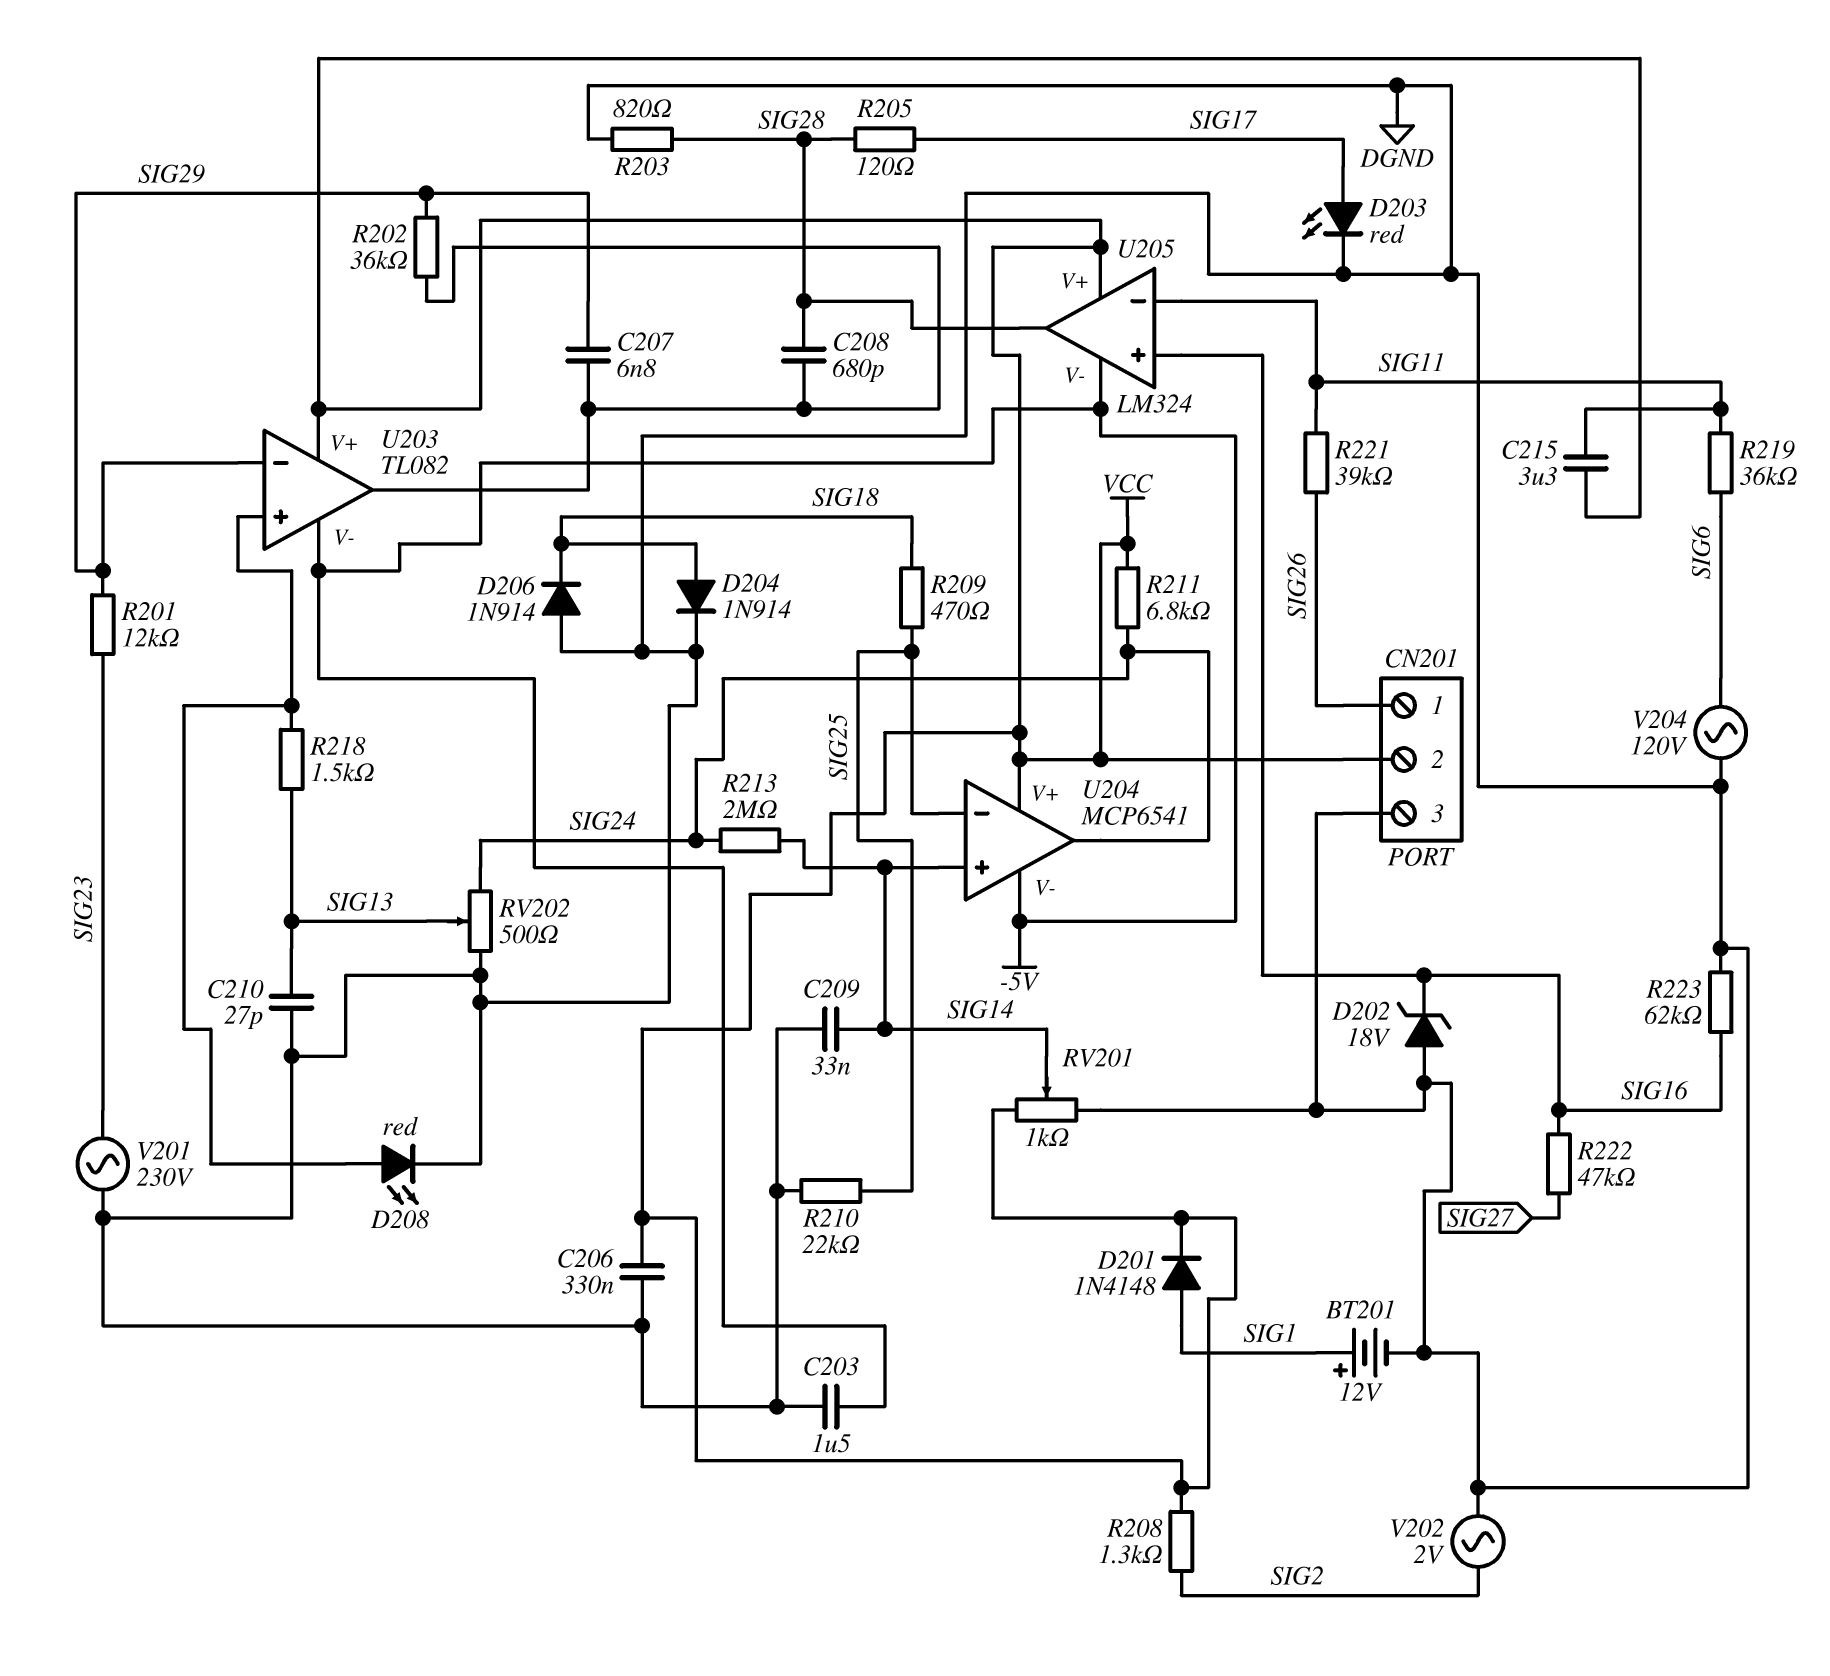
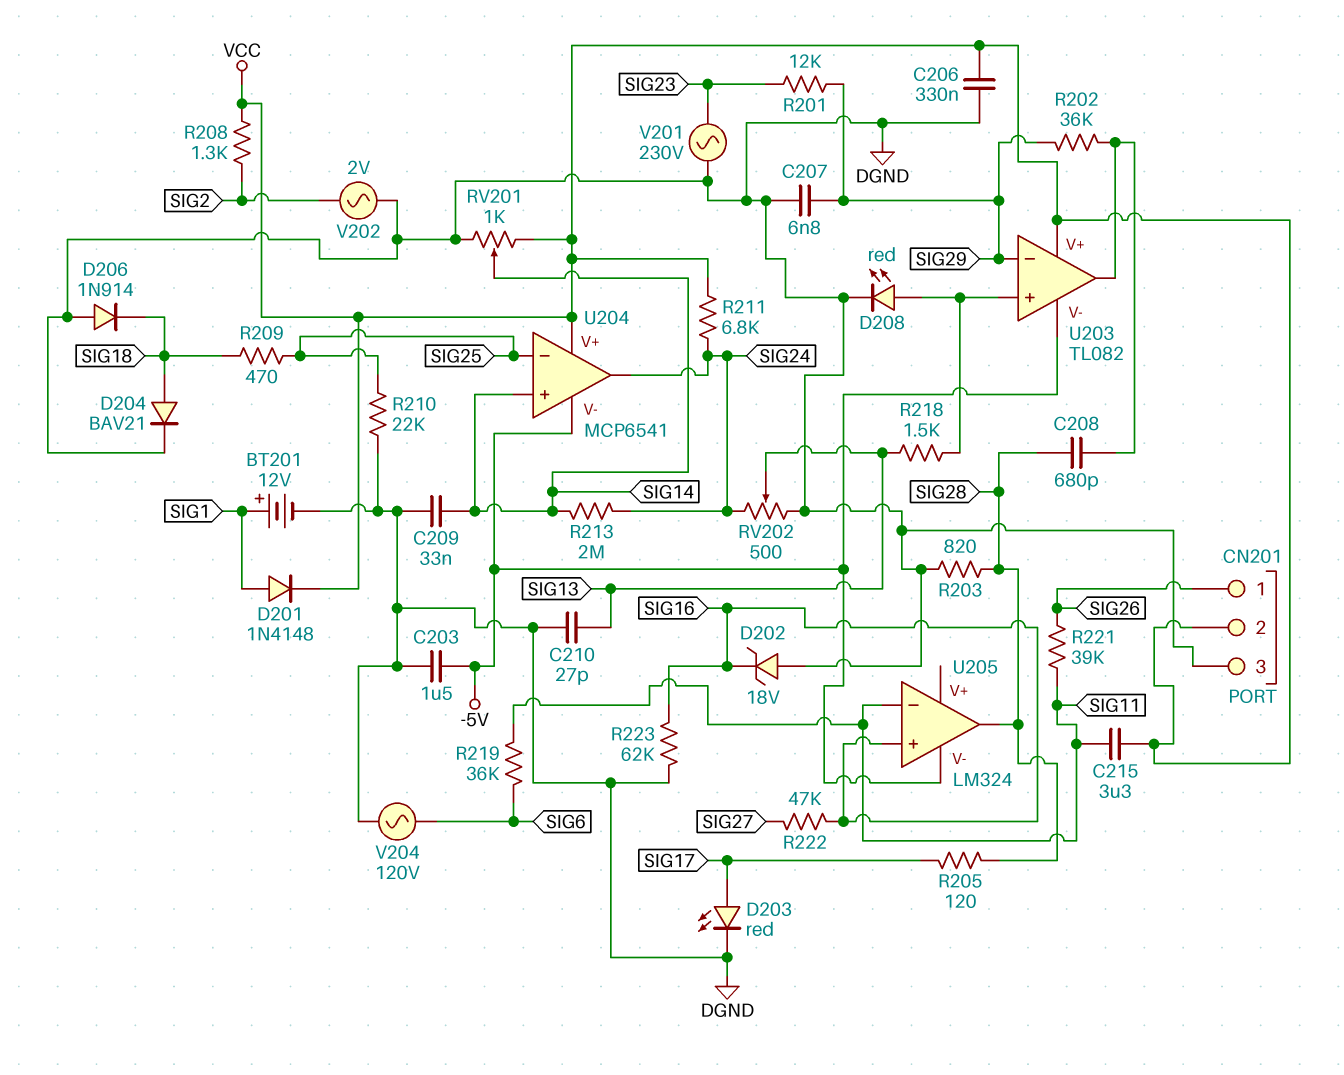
C207: 6.8nF (SIG29, U203/out) -> 6.8nF (DGND, SIG29)
D204: diode 1N914 (A SIG18, K DGND) -> diode BAV21 (A SIG18, K DGND)
U205 pin V+: VCC -> none

